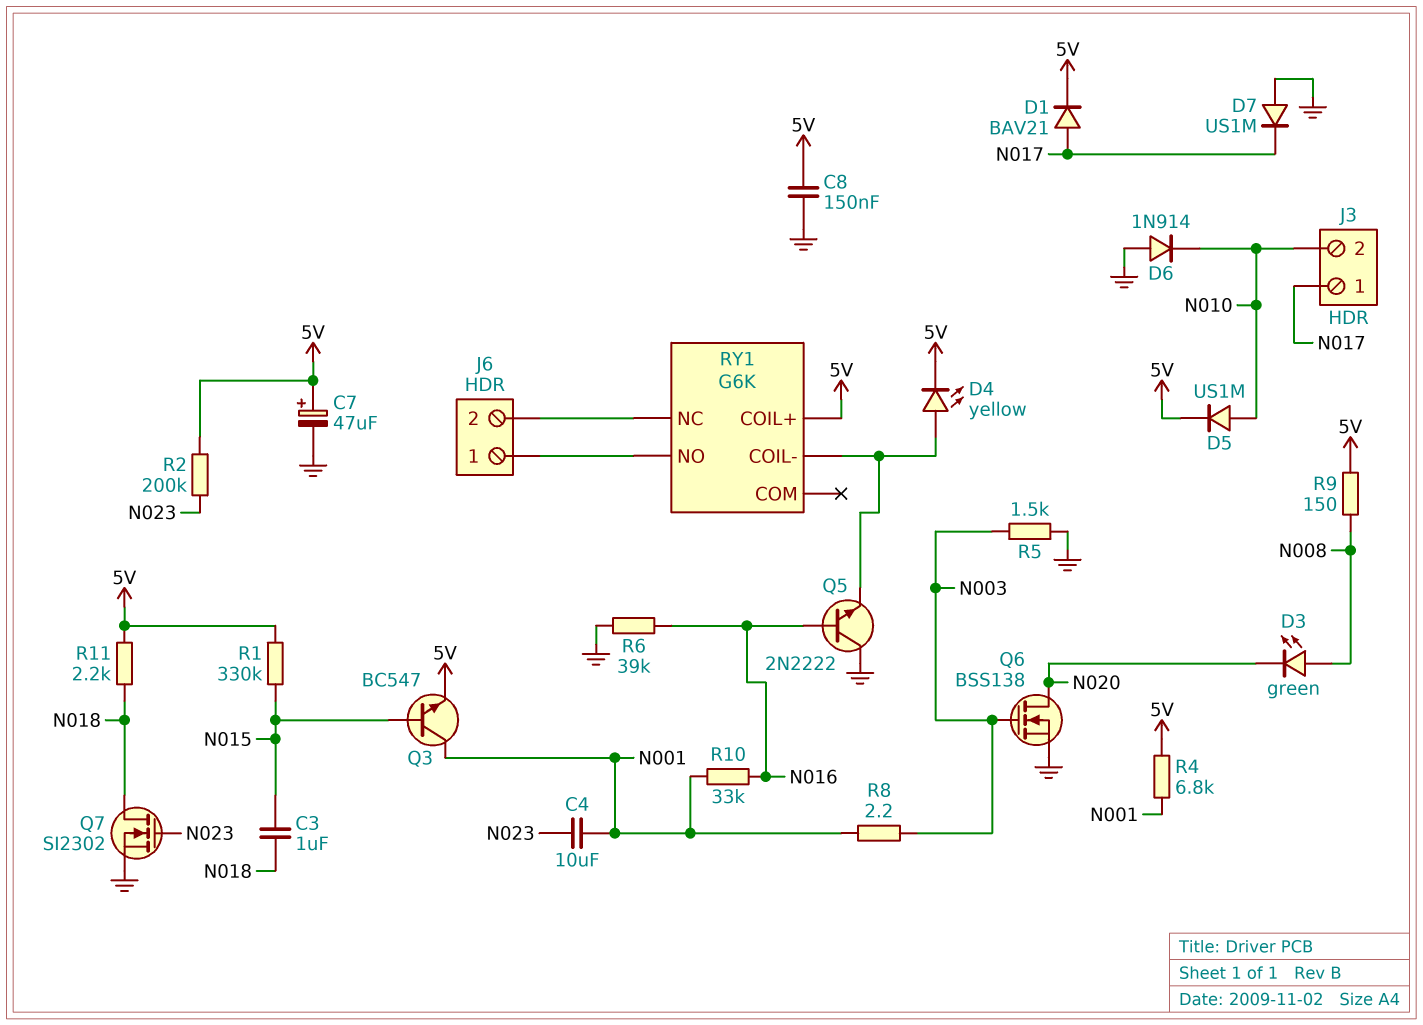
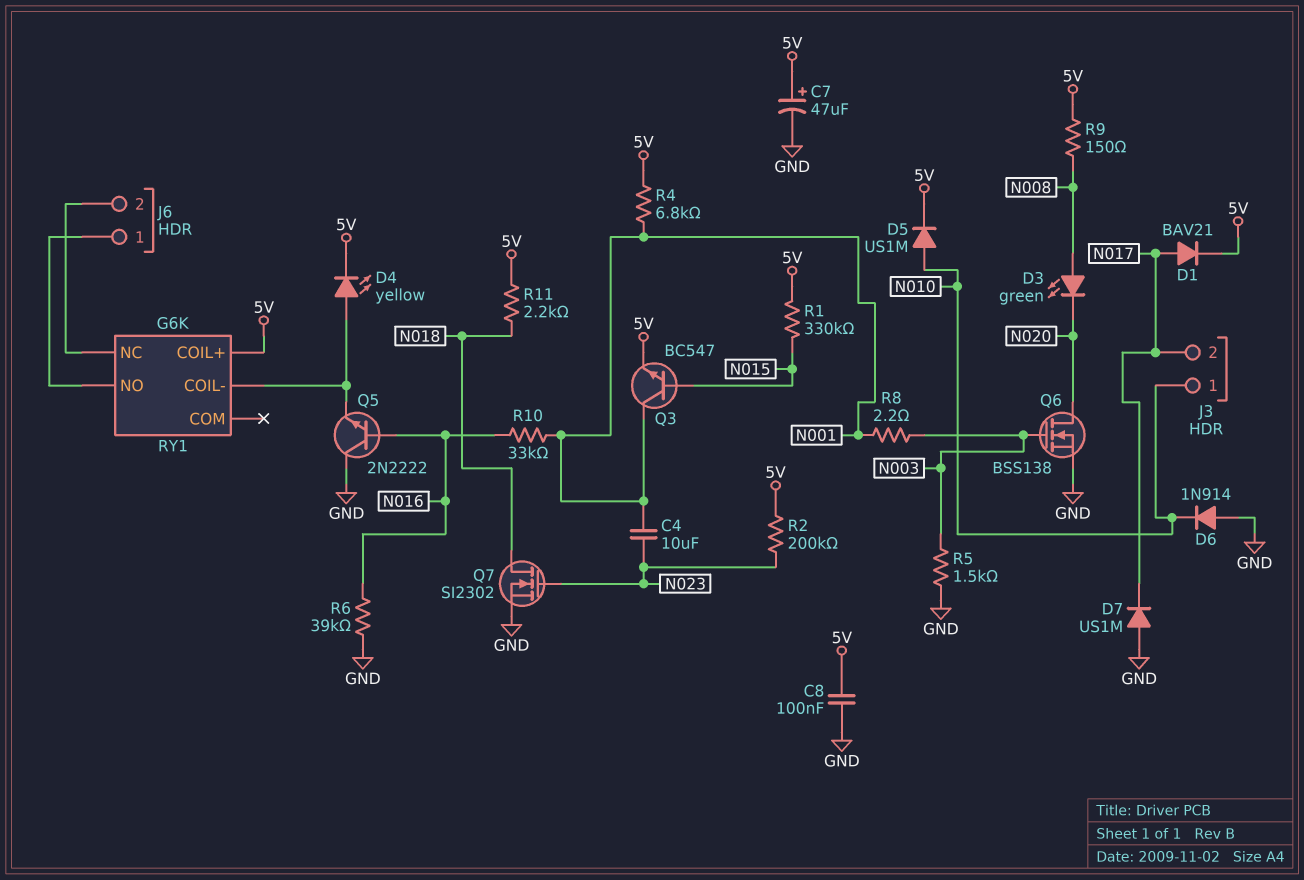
C3: 1uF (N015, N018) -> none
C8: 150nF (5V, GND) -> 100nF (5V, GND)
J3 pin 1: N017 -> N010
J3 pin 2: N010 -> N017

